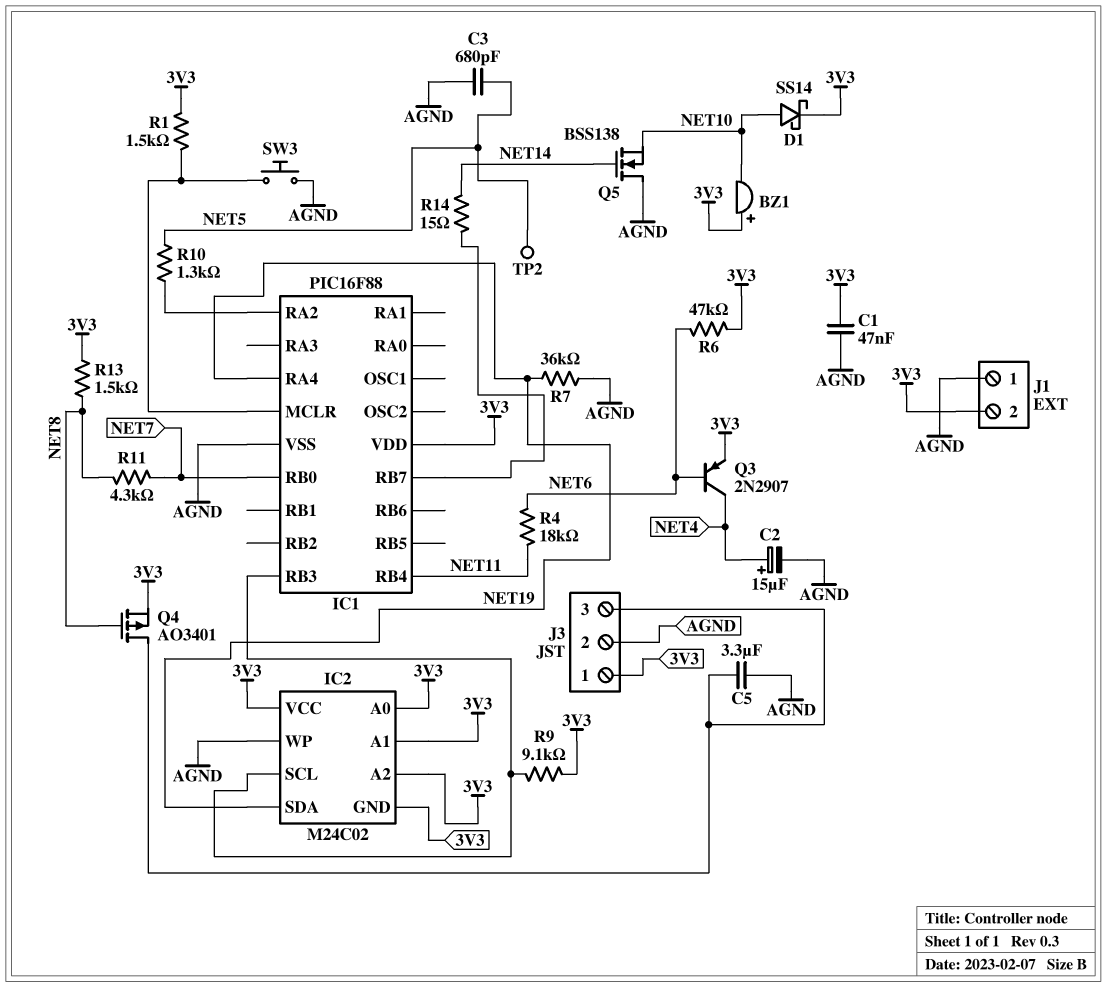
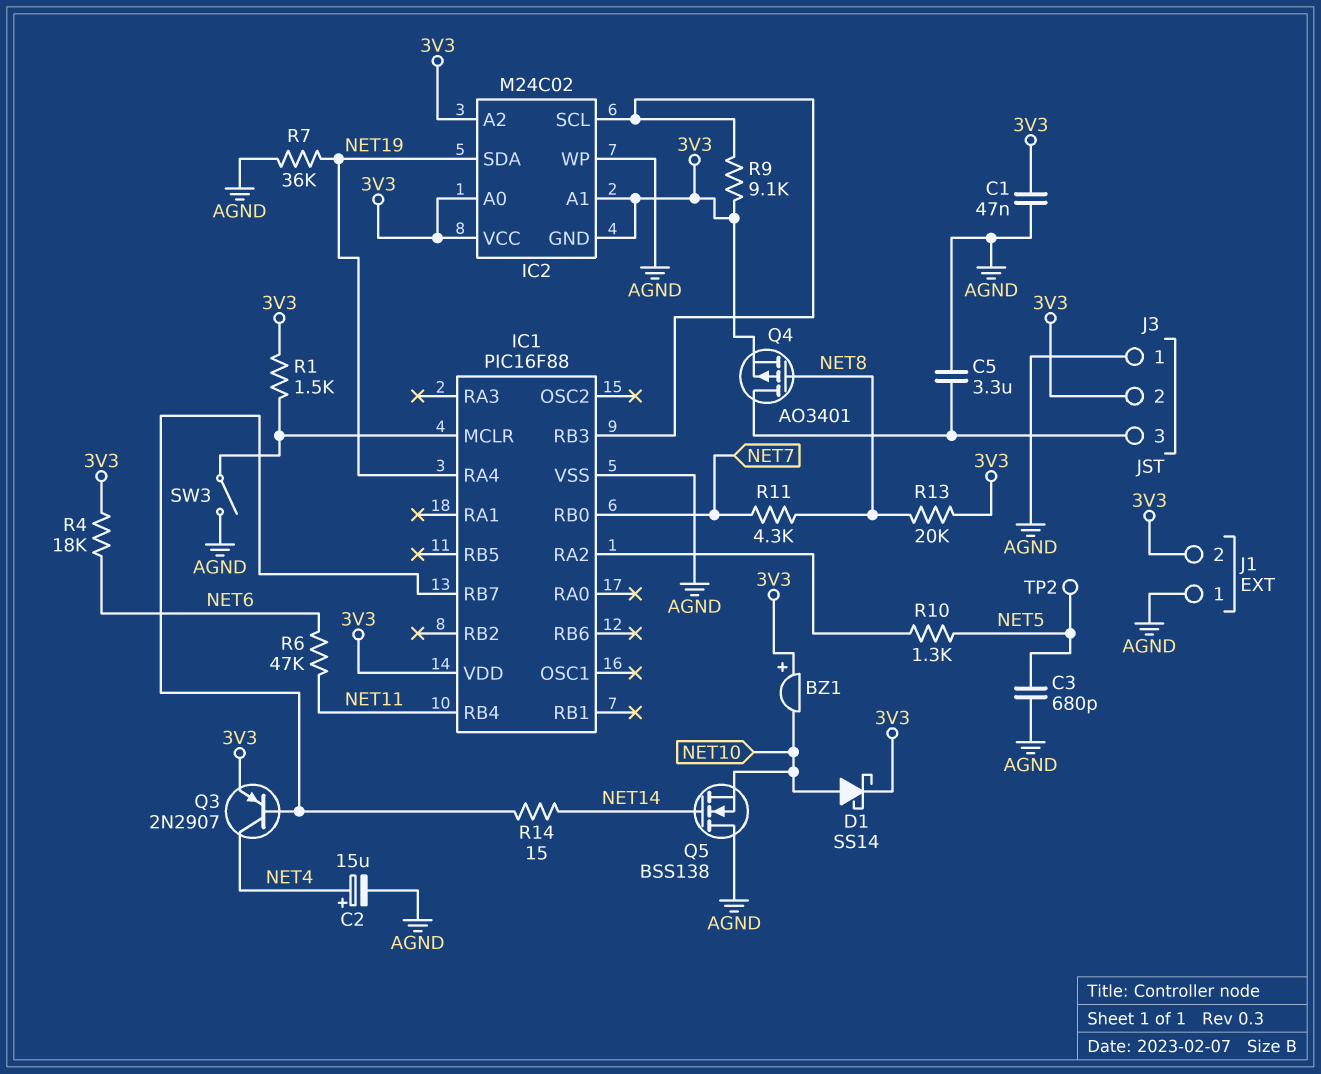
J3 pin 1: 3V3 -> AGND
J3 pin 2: AGND -> 3V3
Q3: PNP 2N2907 (B NET6, C NET4, E 3V3) -> PNP 2N2907 (B IC1/RB7, C NET4, E 3V3)
R4: 18k (NET6, NET11) -> 18k (3V3, NET6)
R6: 47k (3V3, NET6) -> 47k (NET6, NET11)
R13: 1.5k (3V3, NET8) -> 20k (3V3, NET8)
SW3: button (AGND, IC1/MCLR) -> switch (AGND, IC1/MCLR)

